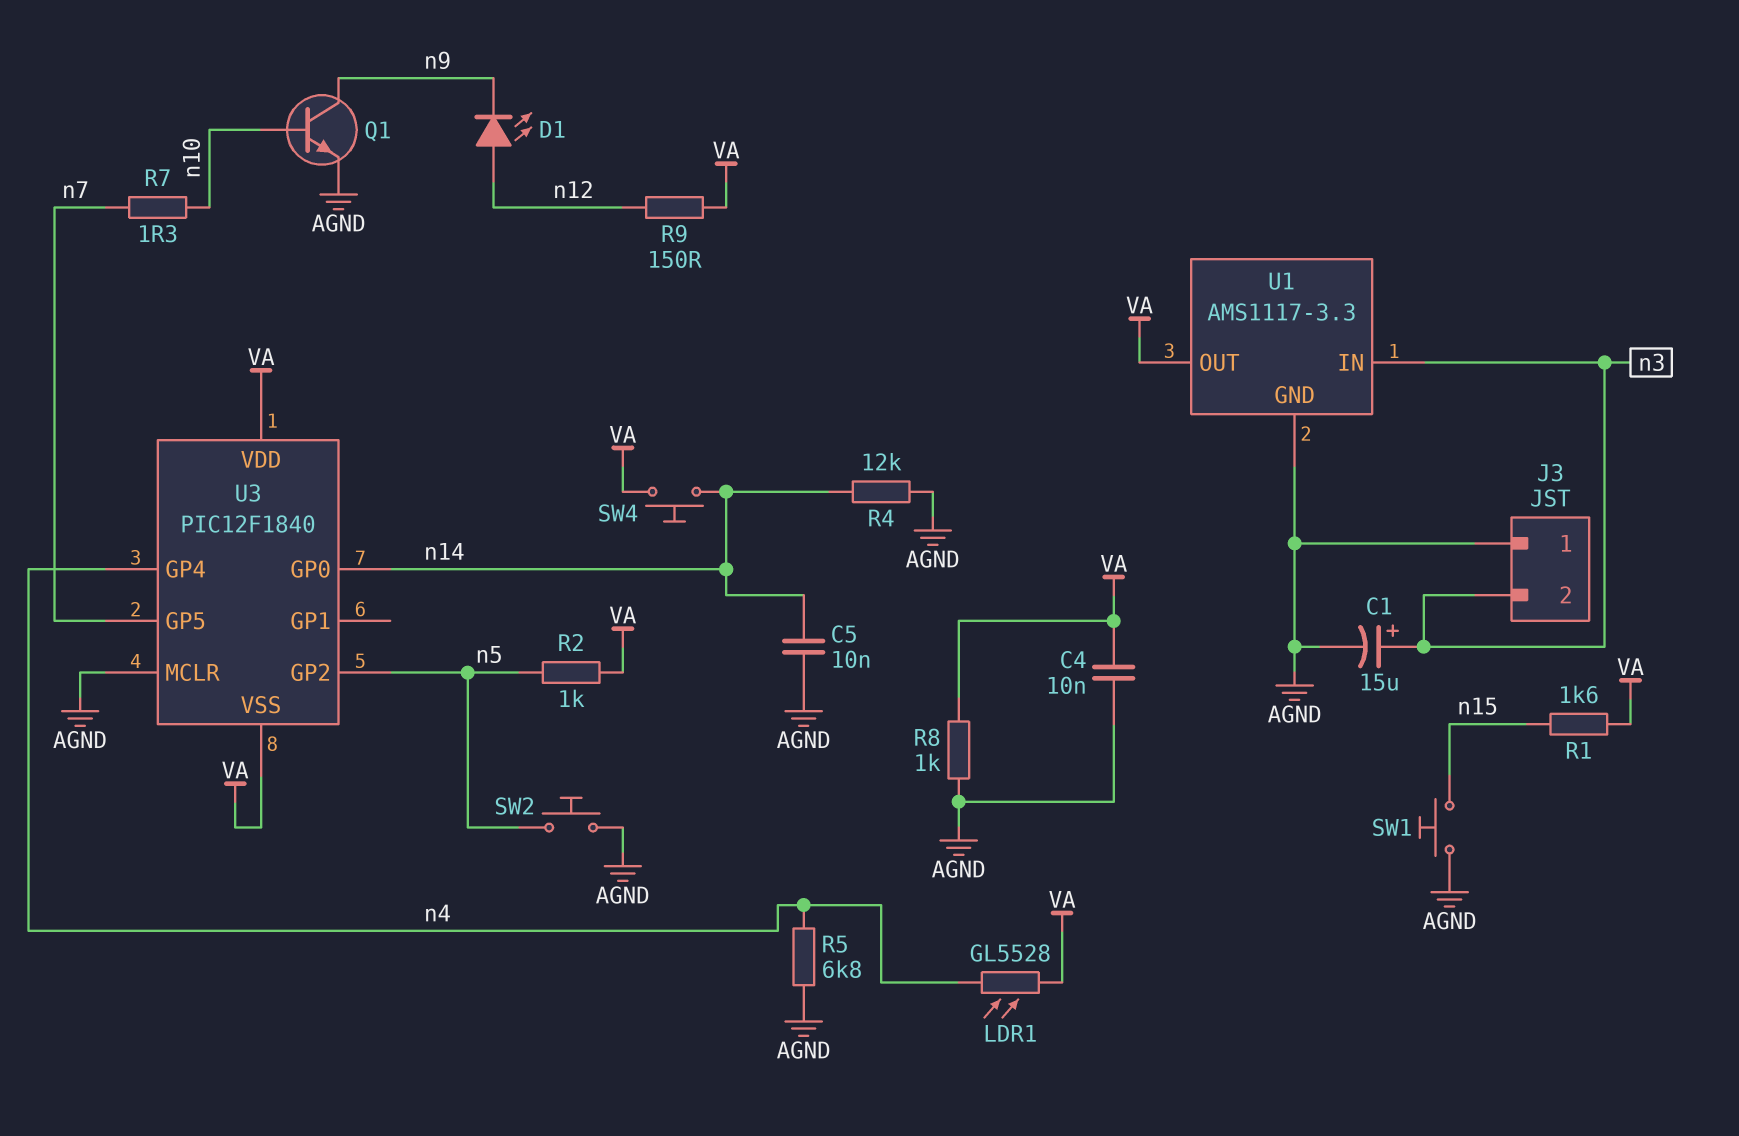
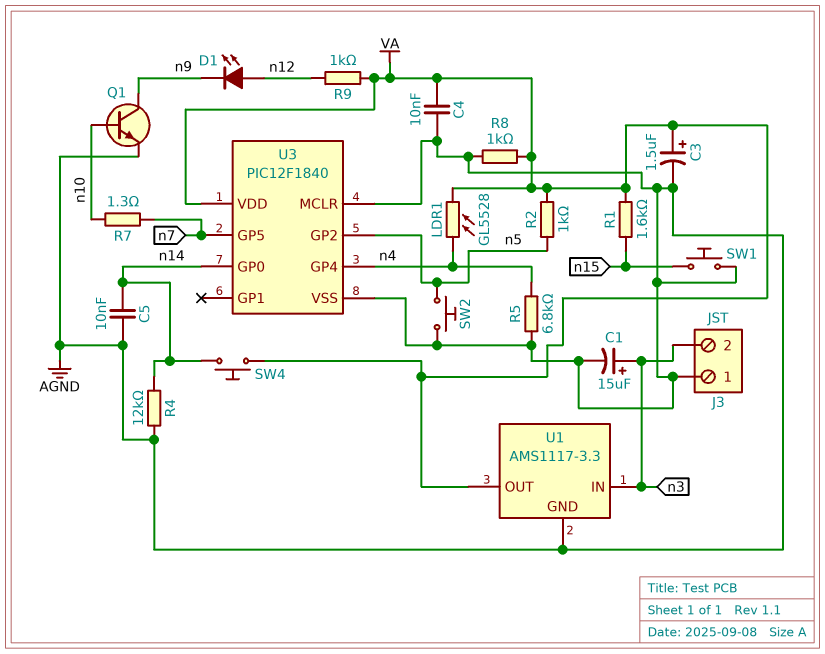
C3: none -> 1.5uF (plus VA, minus AGND)
R9: 150 (VA, n12) -> 1k (VA, n12)
U3 pin VSS: VA -> AGND

